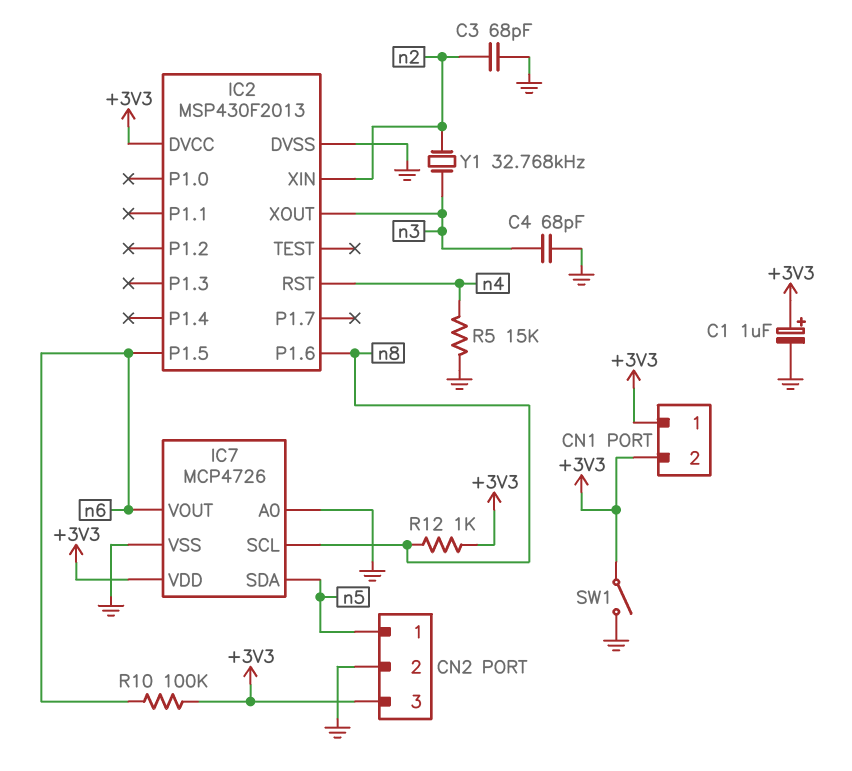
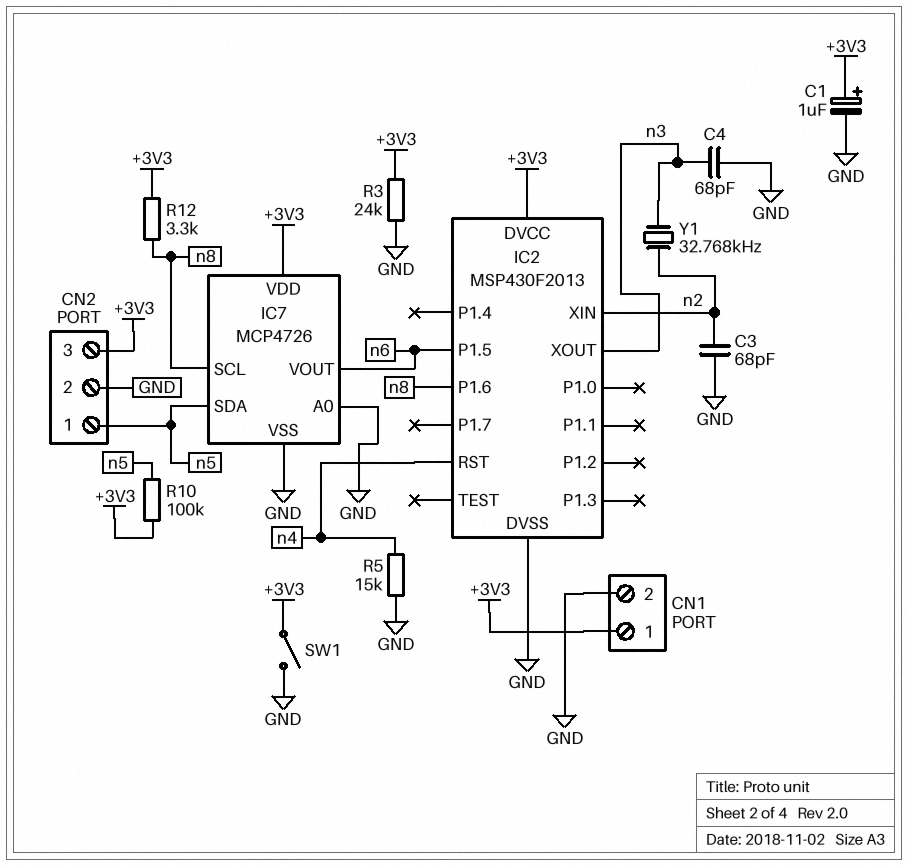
CN1 pin 2: +3V3 -> GND
R3: none -> 24k (+3V3, GND)
R10: 100k (+3V3, n6) -> 100k (+3V3, n5)
R12: 1k (+3V3, n8) -> 3.3k (+3V3, n8)

